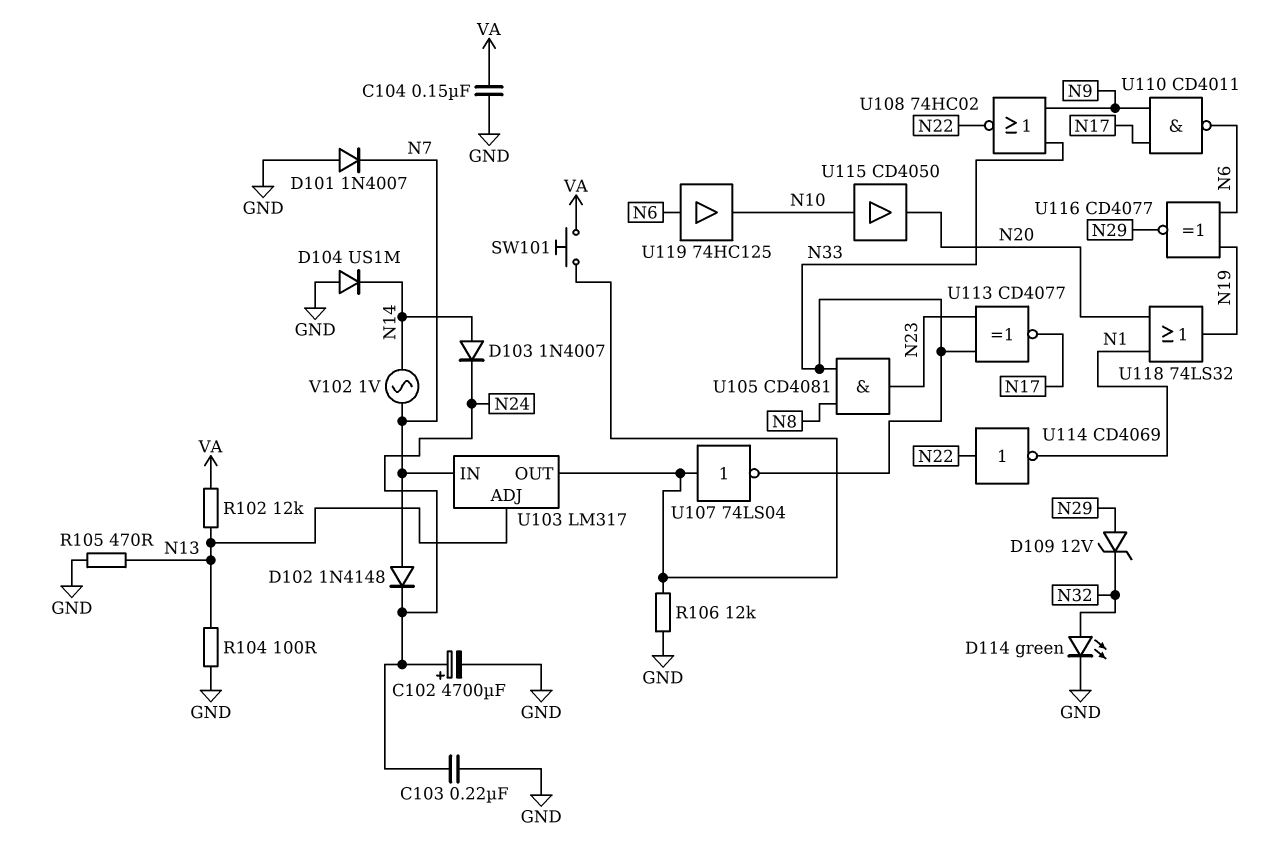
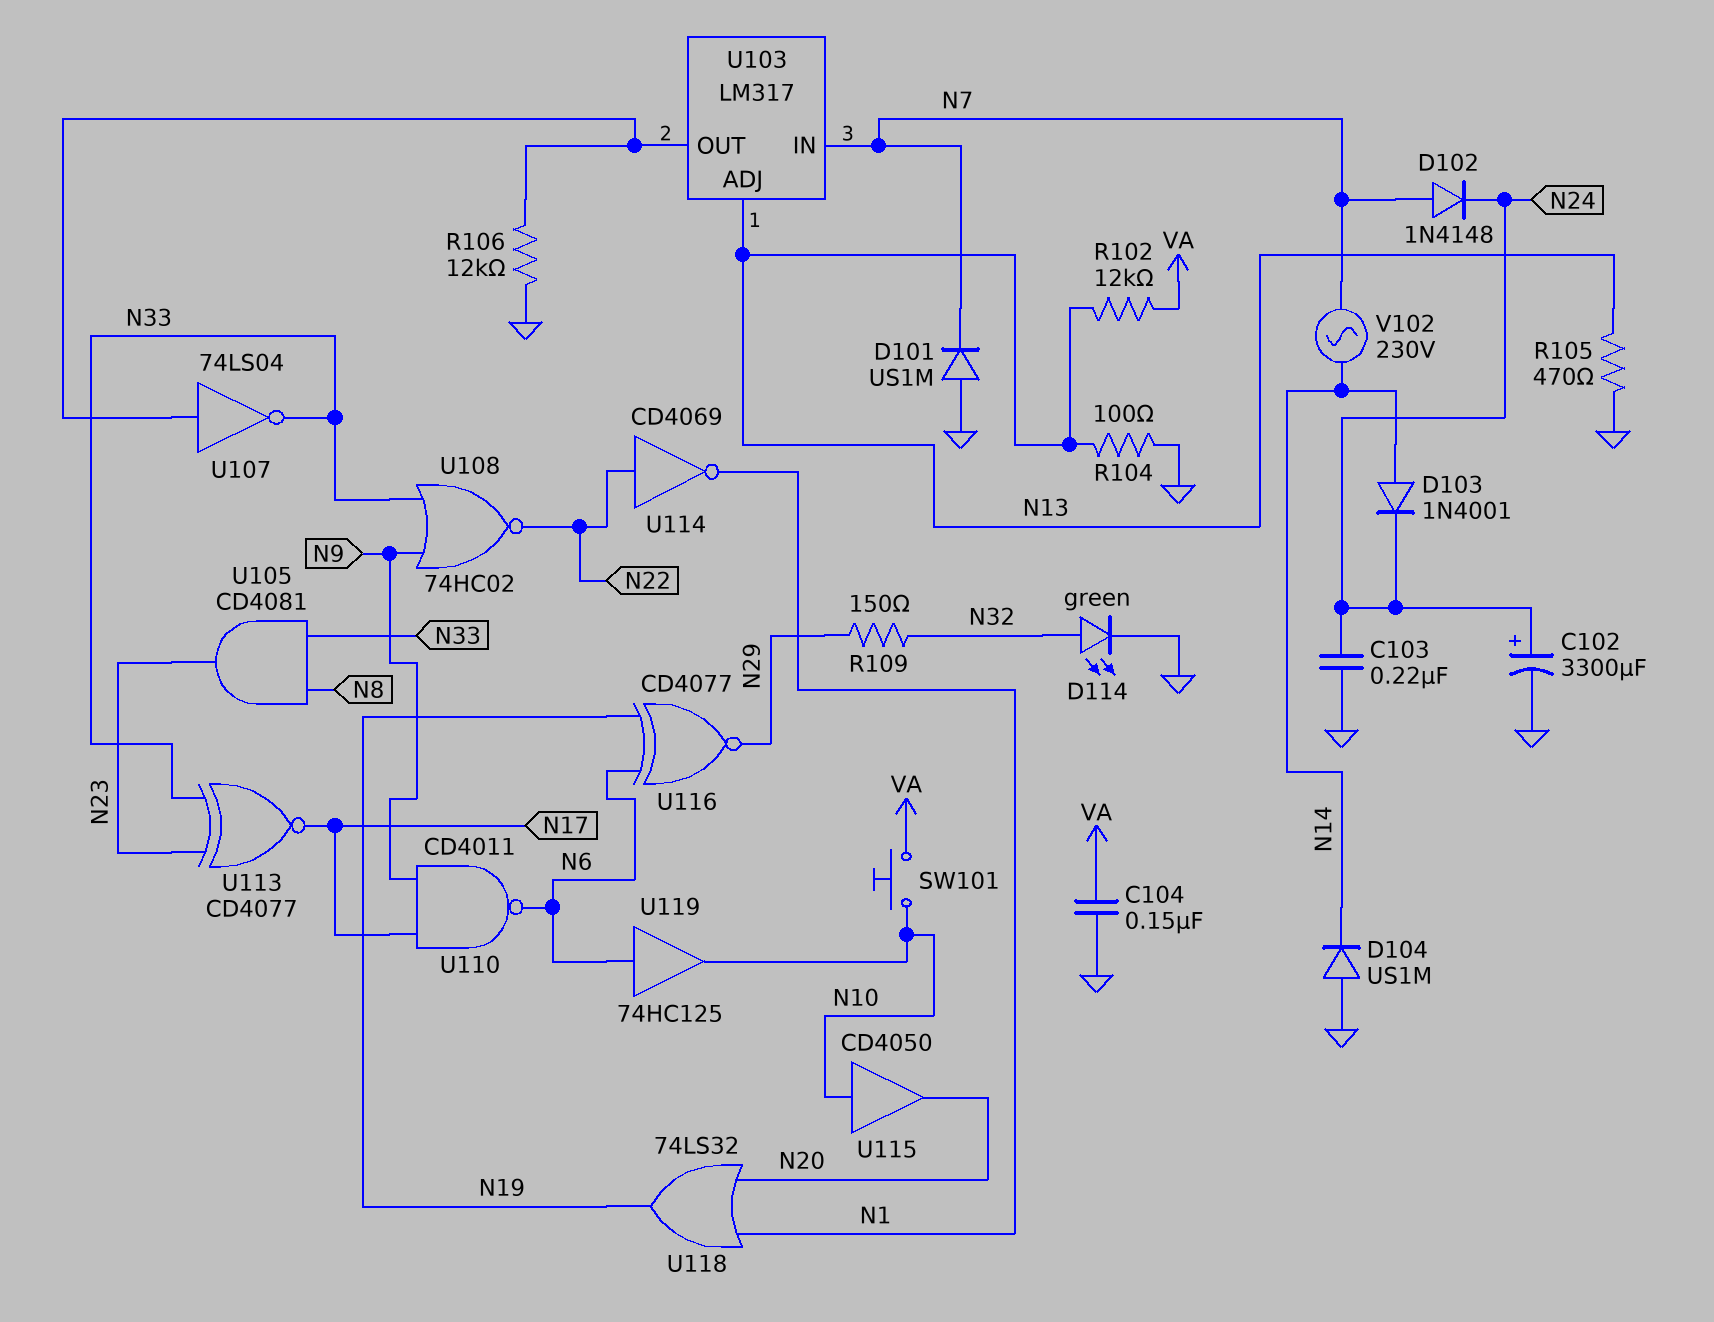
C102: 4700uF (plus N24, minus GND) -> 3300uF (plus N24, minus GND)
D101: diode 1N4007 (A GND, K N7) -> diode US1M (A GND, K N7)
D103: diode 1N4007 (A N14, K N24) -> diode 1N4001 (A N14, K N24)
D109: zener 12V (A N29, K N32) -> none
R109: none -> 150 (N29, N32)
SW101: button (U103/OUT, VA) -> button (N10, VA)
V102: AC 1V (N7, N14) -> AC 230V (N7, N14)

